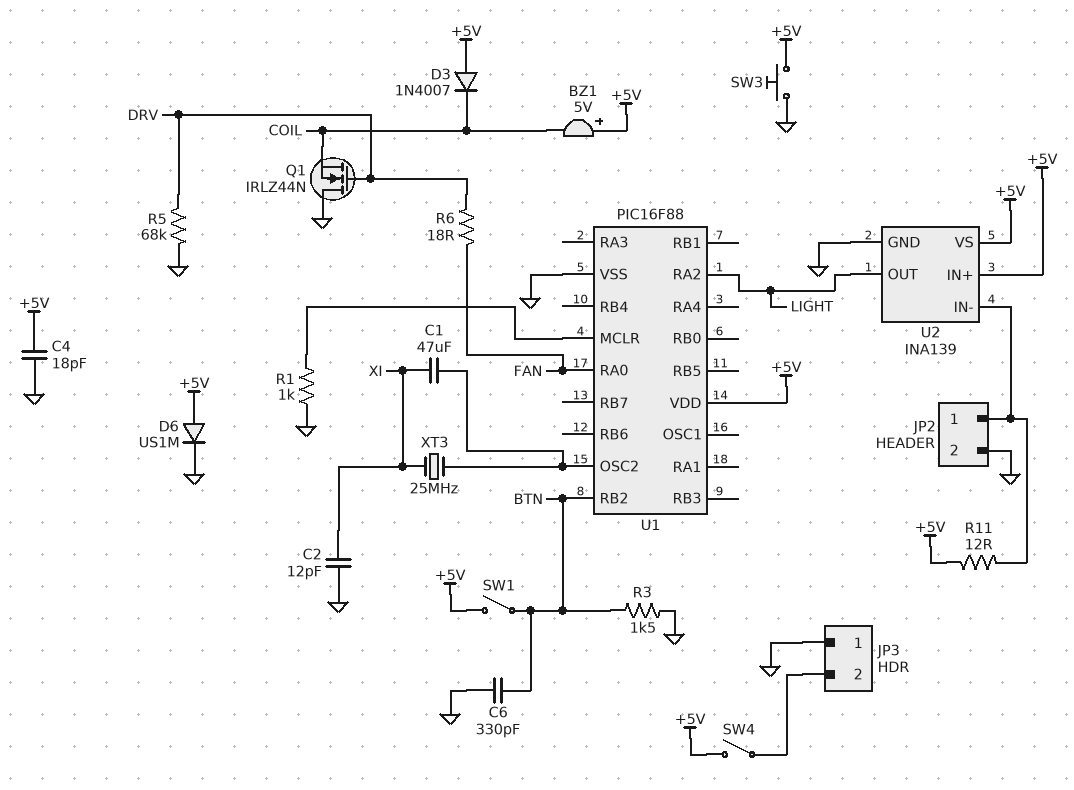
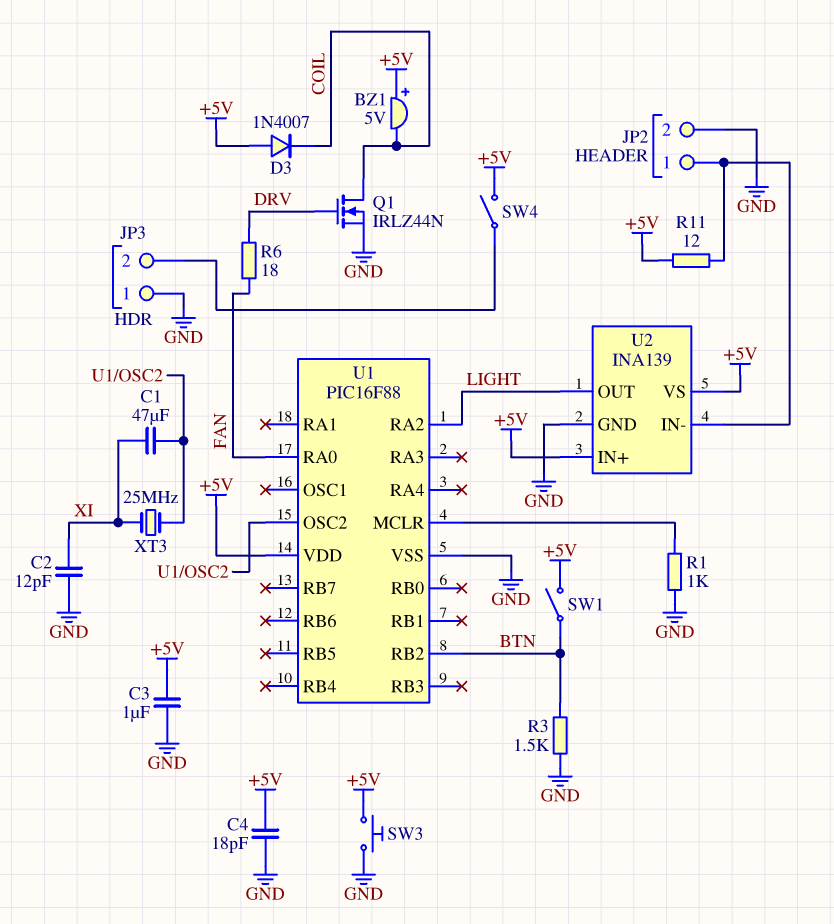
C3: none -> 1uF (+5V, GND)
C6: 330pF (BTN, GND) -> none
D6: diode US1M (A +5V, K GND) -> none
Q1: NMOS IRLZ44N (G DRV, D GND, S COIL) -> NMOS IRLZ44N (G DRV, D COIL, S GND)
R5: 68k (DRV, GND) -> none

